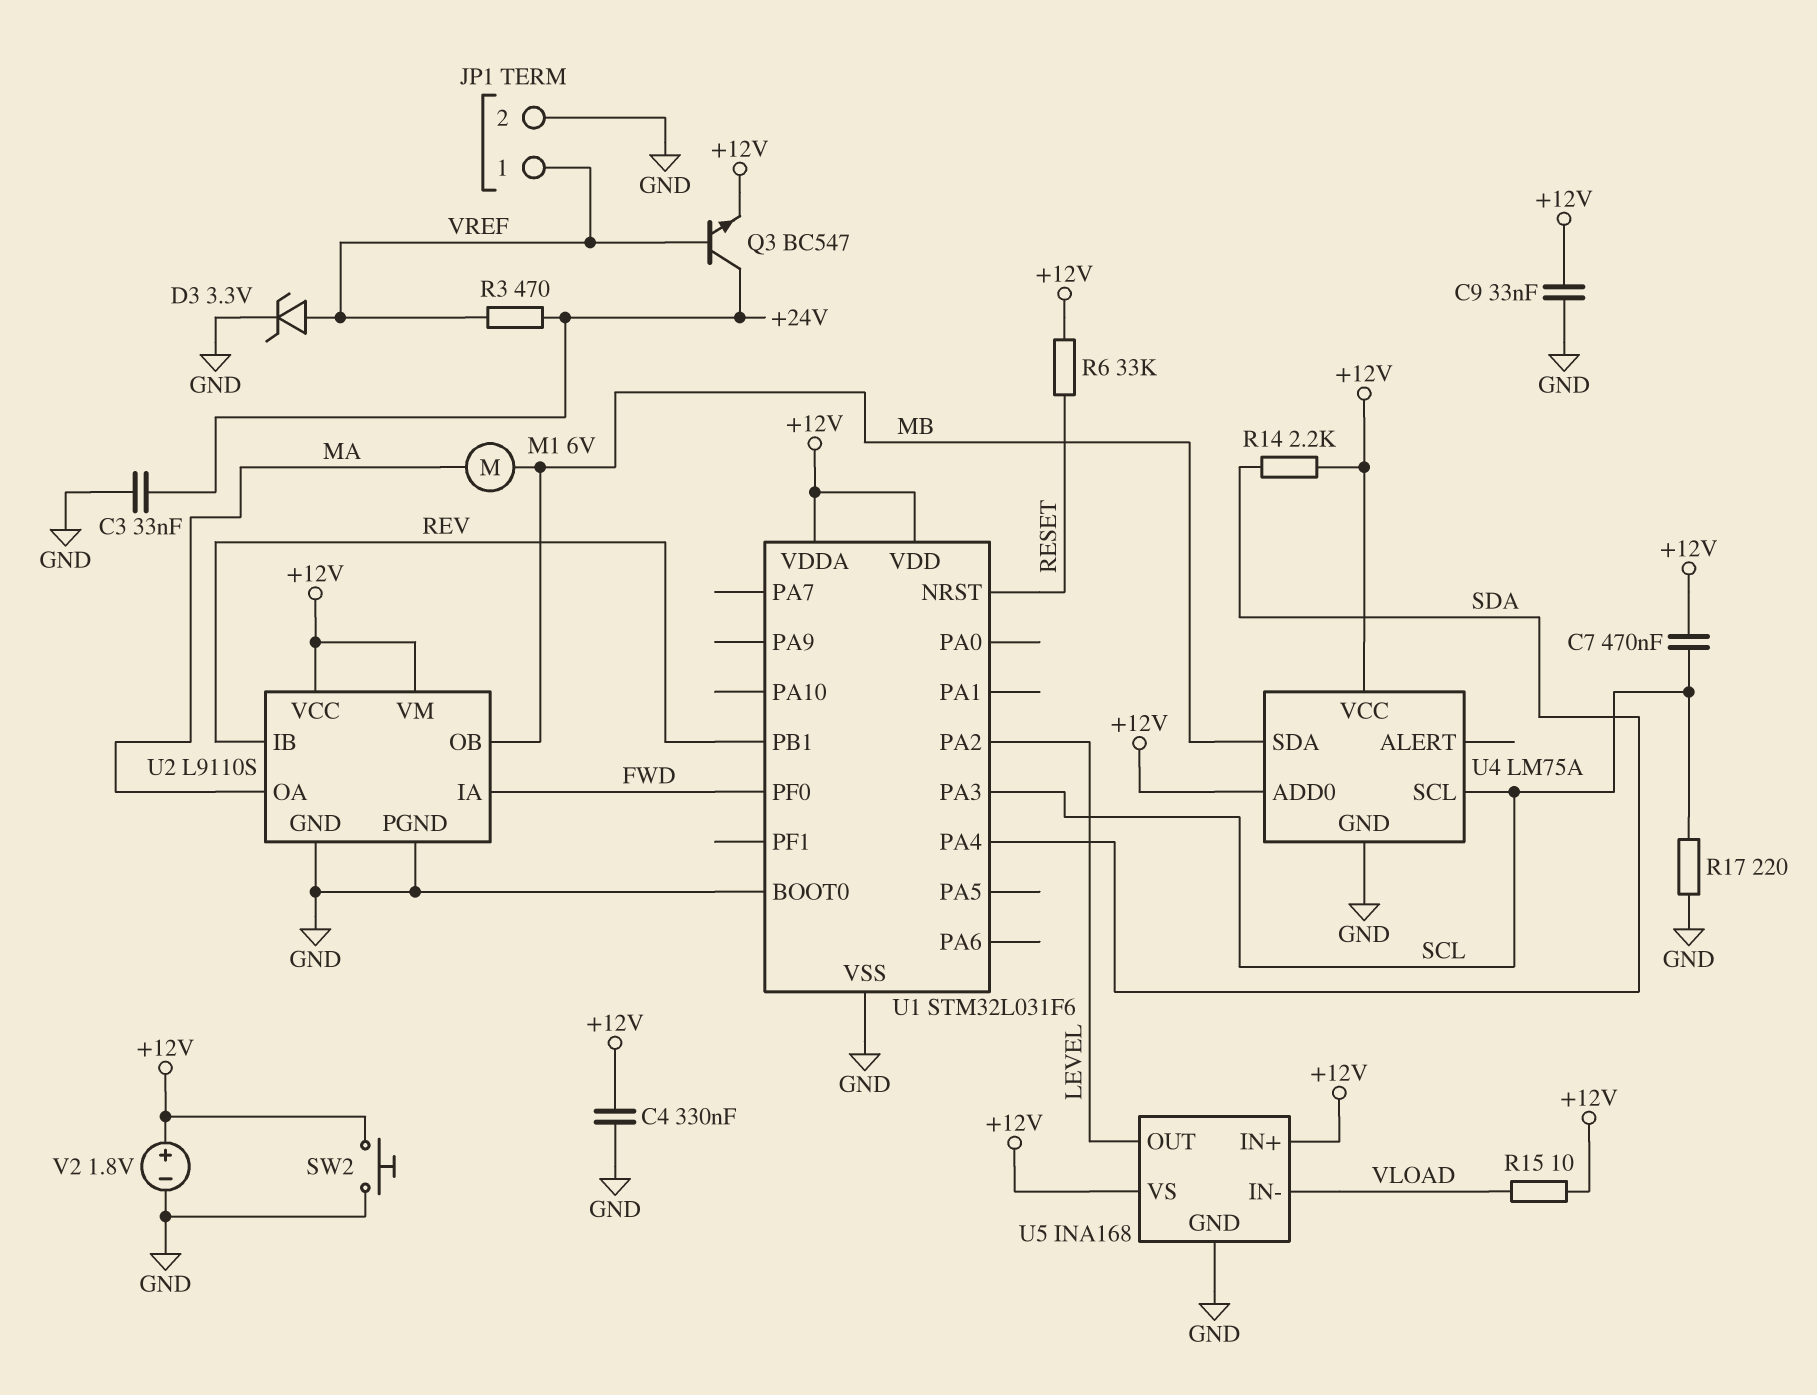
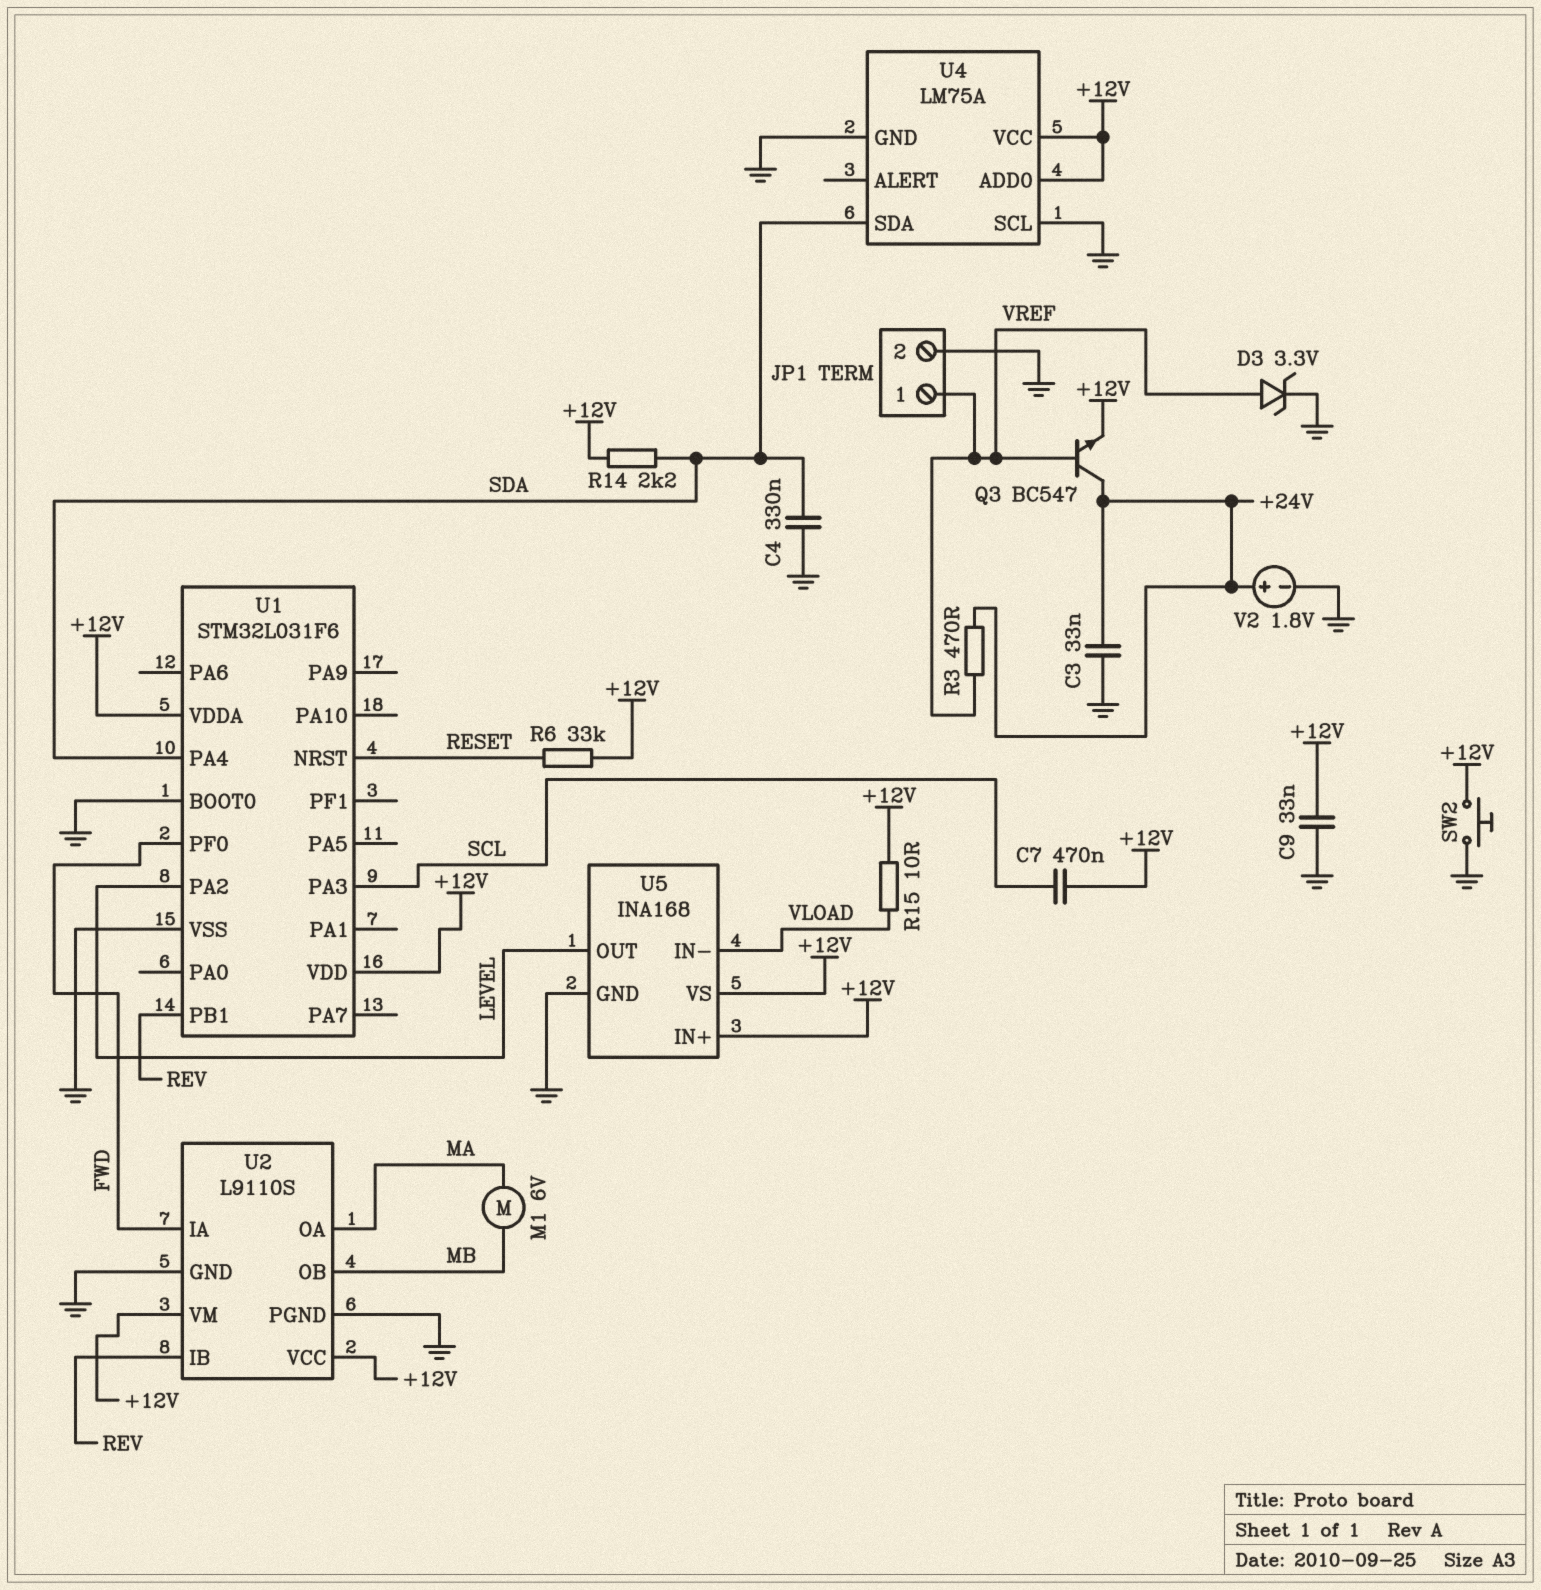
C4: 330nF (+12V, GND) -> 330nF (GND, SDA)
R17: 220 (GND, SCL) -> none
U4 pin SCL: SCL -> GND
U4 pin SDA: MB -> SDA
V2: 1.8V (plus +12V, minus GND) -> 1.8V (plus +24V, minus GND)

